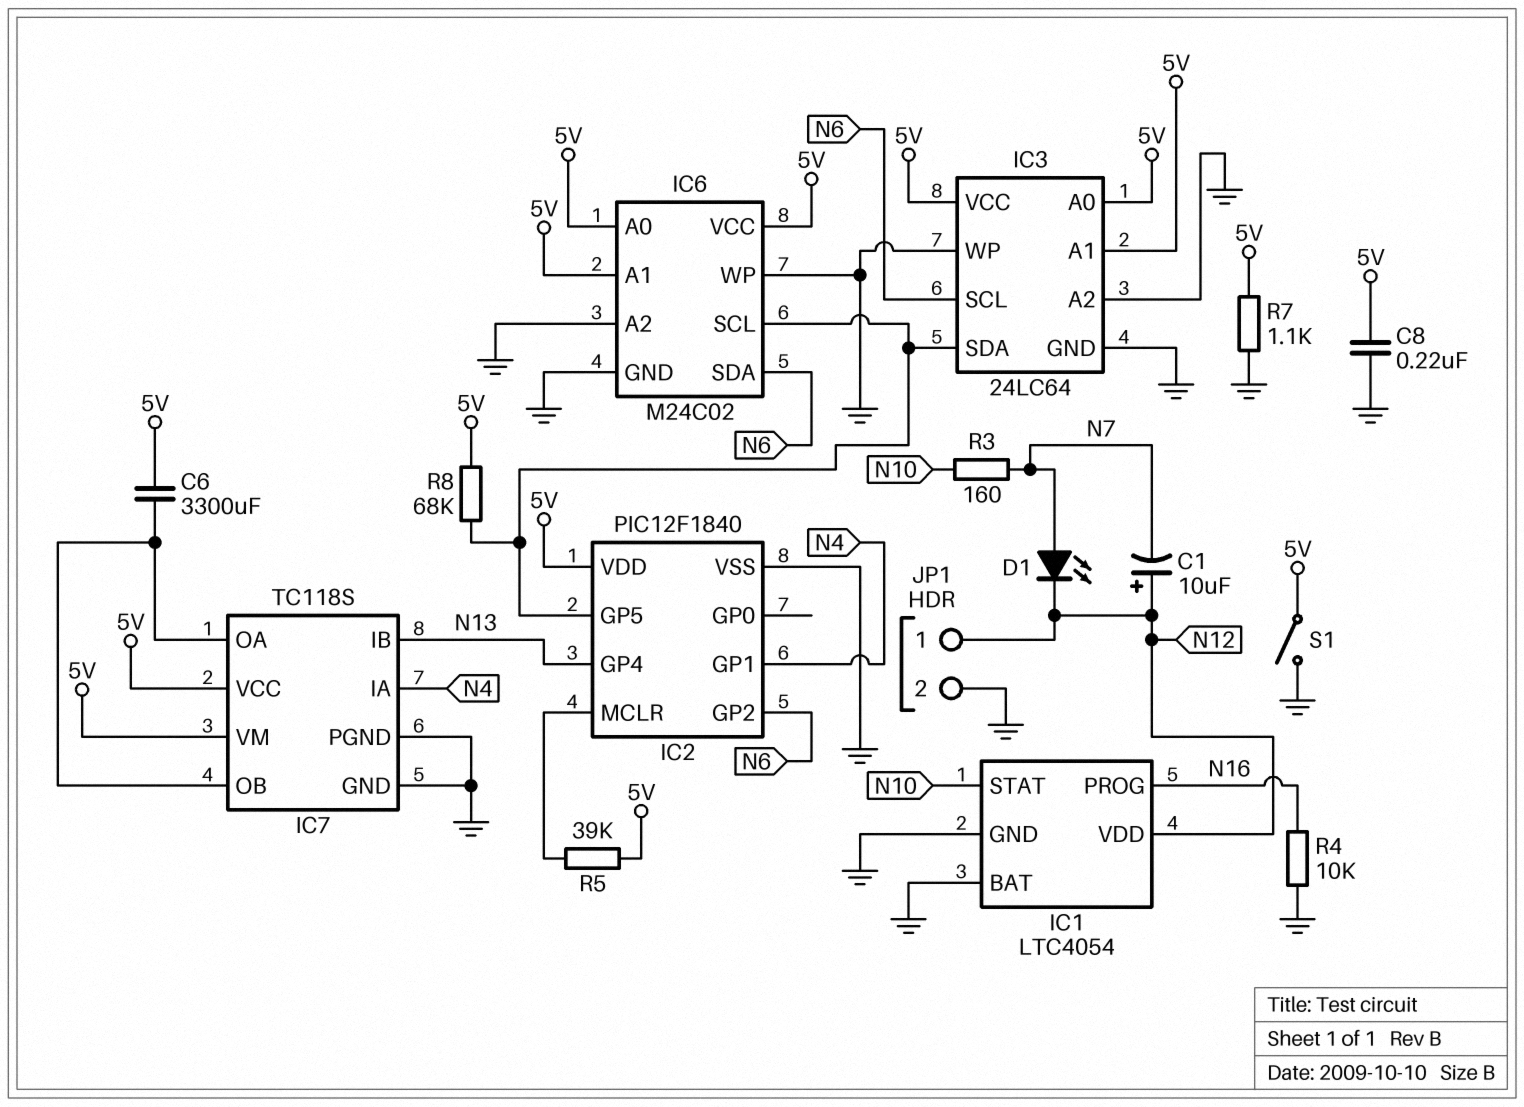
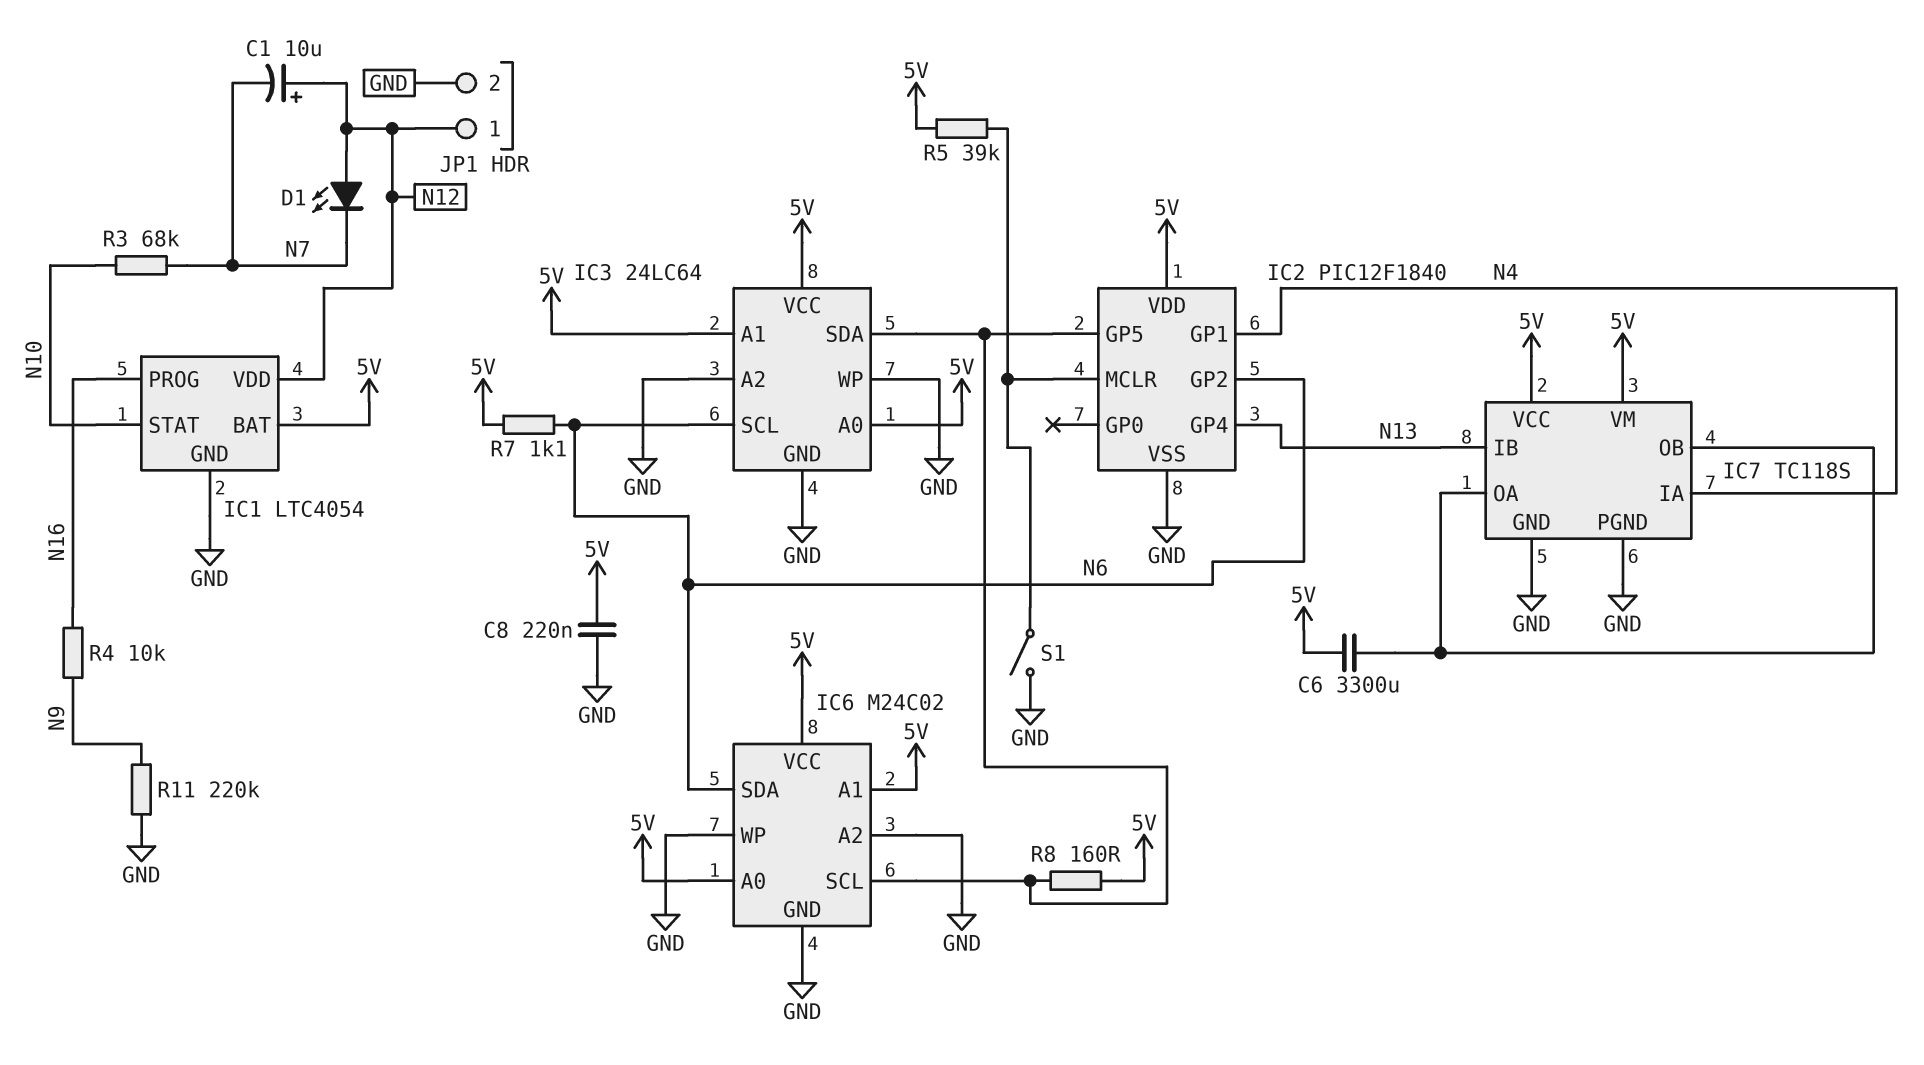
D1: LED (A N7, K N12) -> LED (A N12, K N7)
IC1 pin BAT: GND -> 5V
R3: 160 (N7, N10) -> 68k (N7, N10)
R4: 10k (GND, N16) -> 10k (N9, N16)
R7: 1.1k (5V, GND) -> 1.1k (5V, N6)
R8: 68k (5V, IC2/GP5) -> 160 (5V, IC2/GP5)
R11: none -> 220k (GND, N9)
S1: switch (5V, GND) -> switch (GND, IC2/MCLR)

